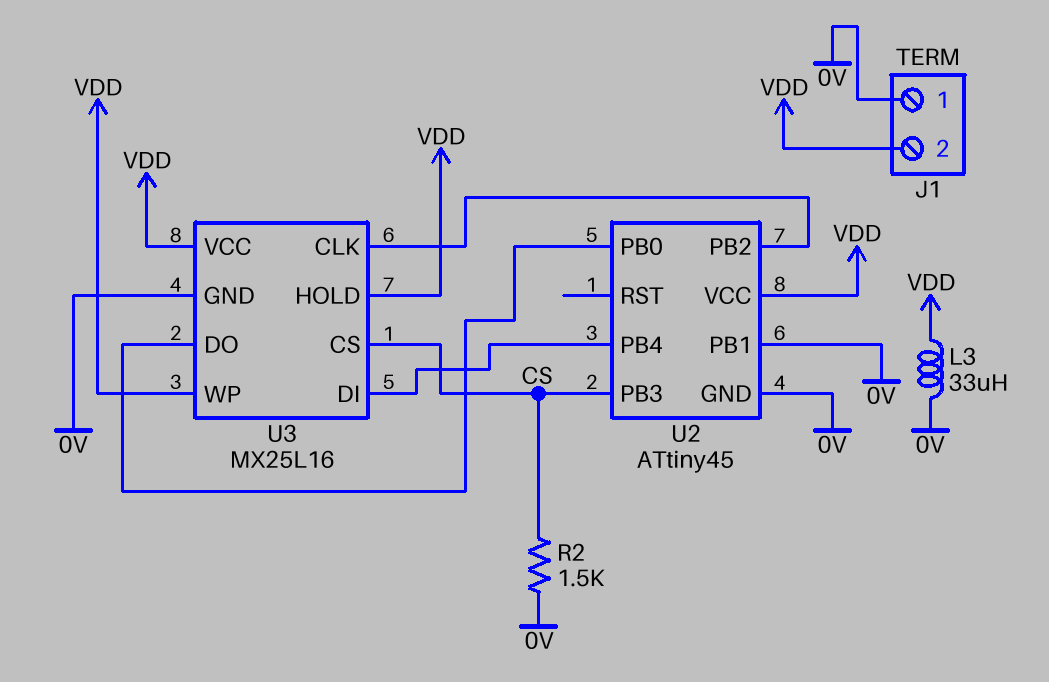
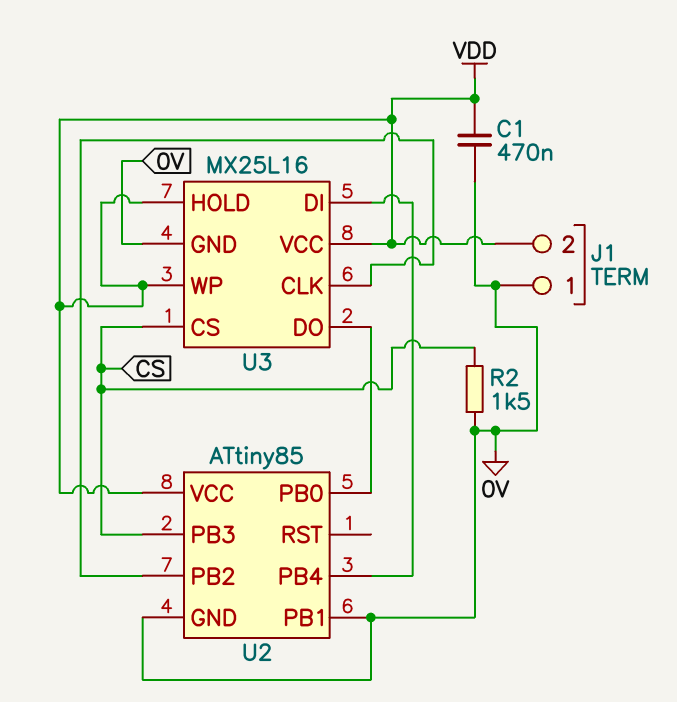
C1: none -> 470nF (0V, VDD)
L3: 33uH (0V, VDD) -> none
U2: ATtiny45 -> ATtiny85

